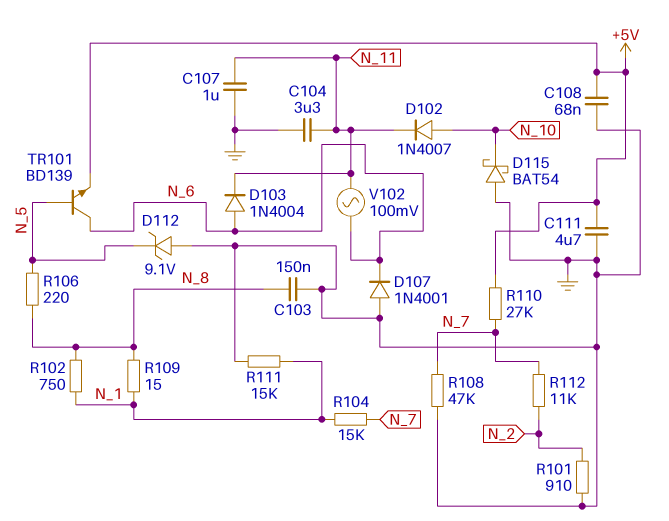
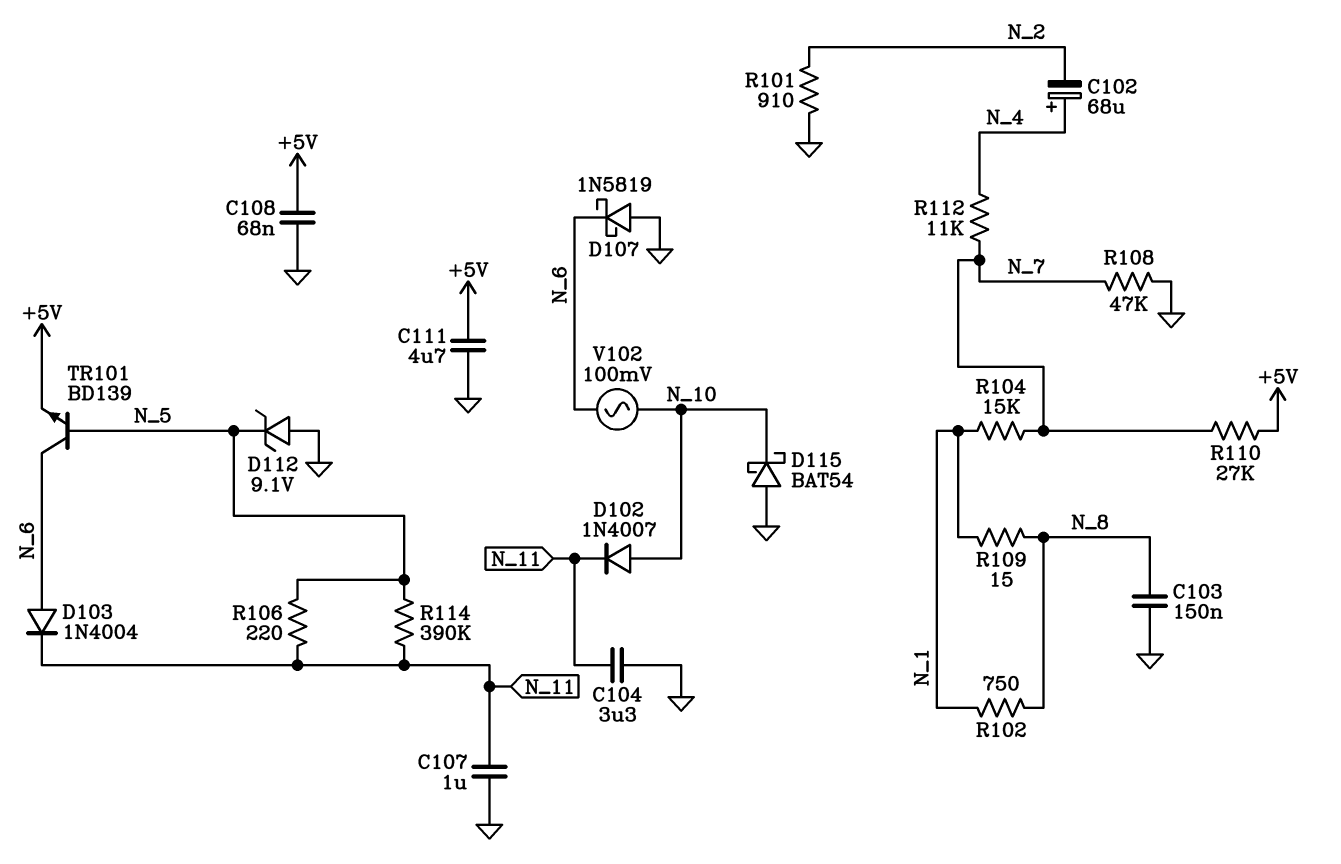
C102: none -> 68uF (plus N_4, minus N_2)
D107: diode 1N4001 (A GND, K N_6) -> schottky 1N5819 (A GND, K N_6)
R106: 220 (N_5, N_8) -> 220 (N_5, N_11)
R111: 15k (GND, N_1) -> none
R112: 11k (N_2, N_7) -> 11k (N_4, N_7)
R114: none -> 390k (N_5, N_11)
V102: AC 100mV (N_6, N_11) -> AC 100mV (N_6, N_10)

